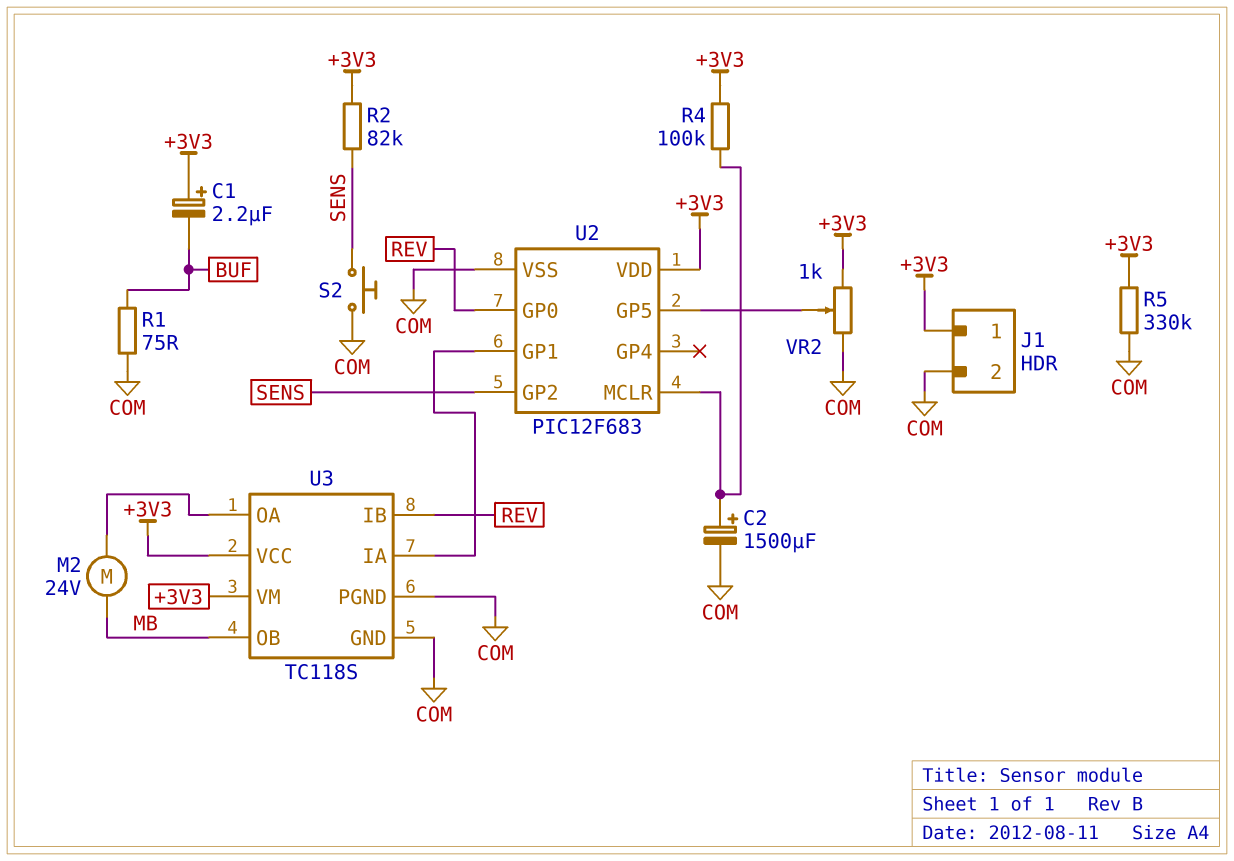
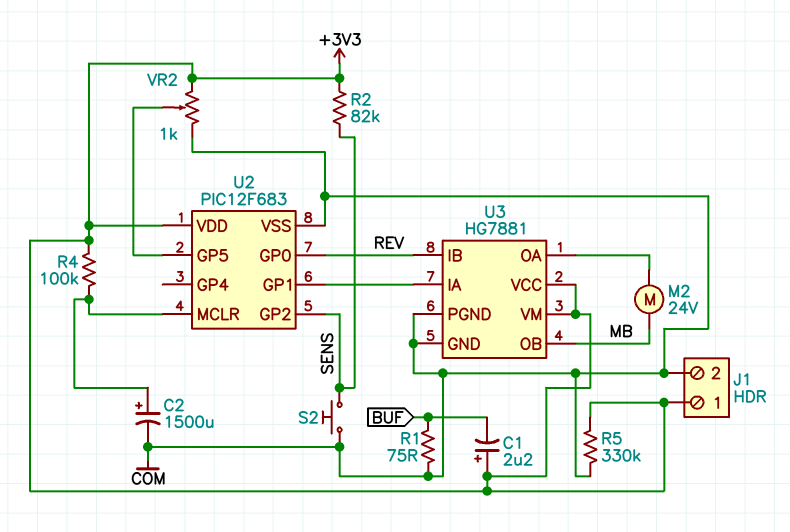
U3: TC118S -> HG7881

